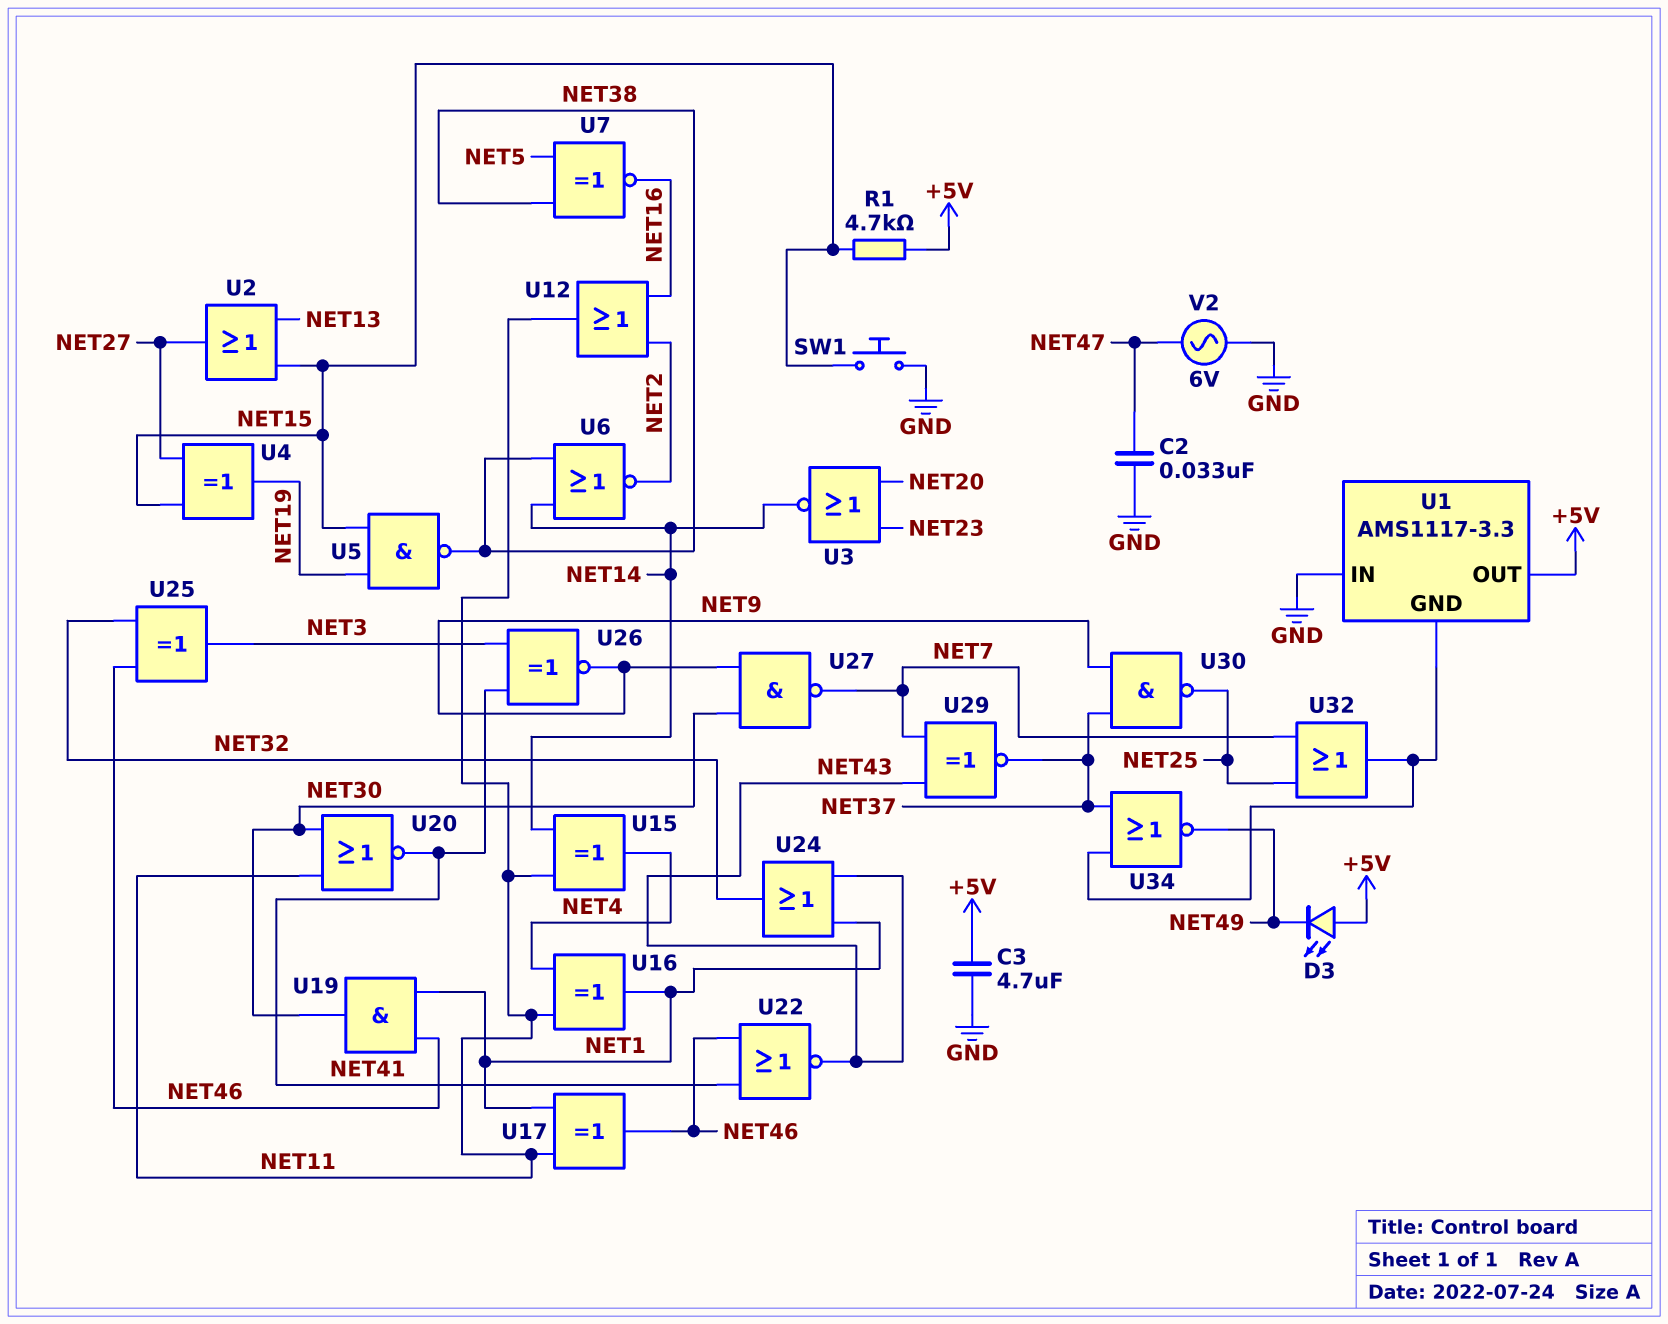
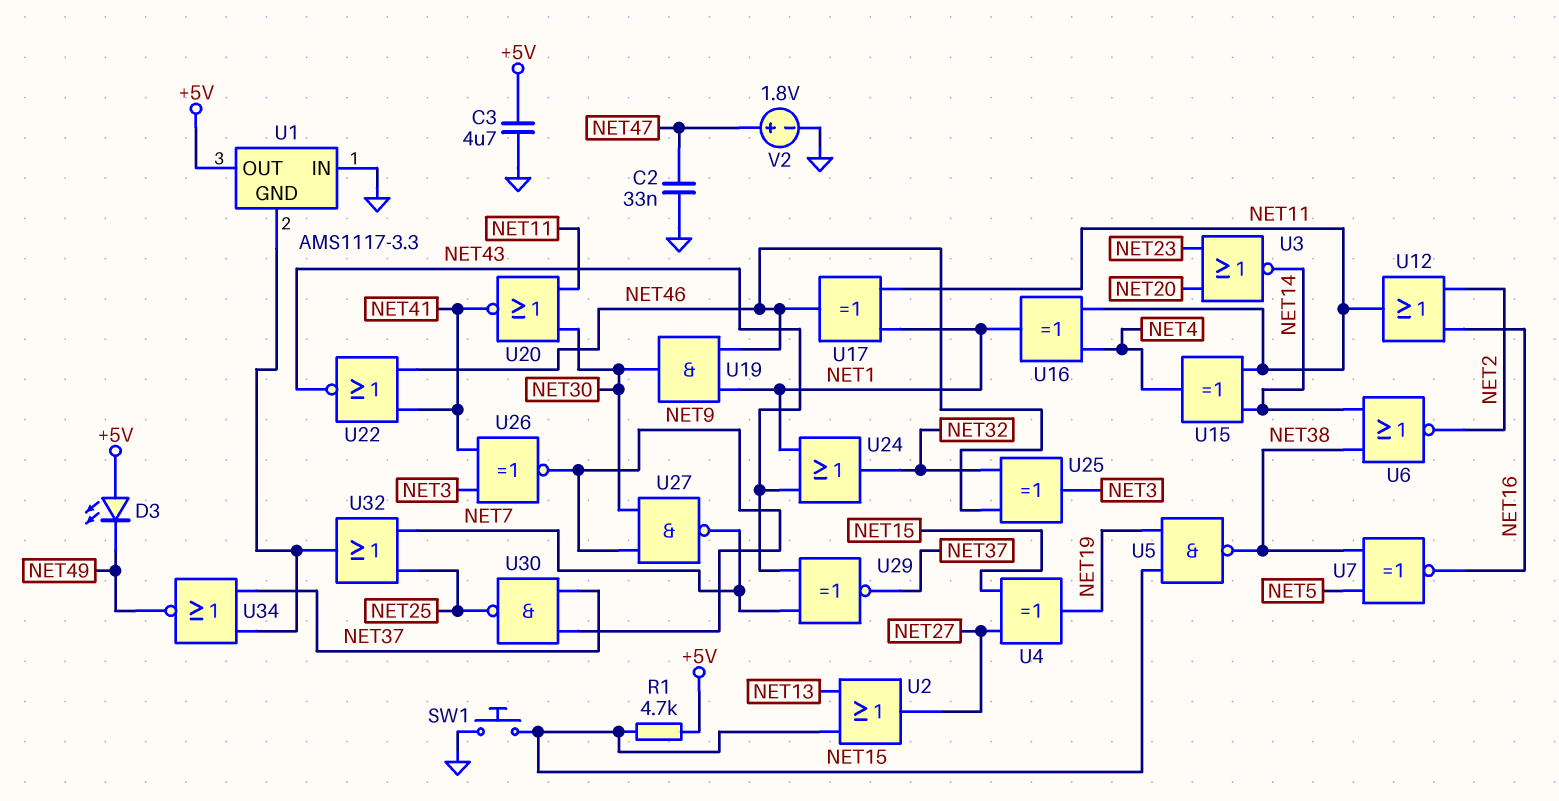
V2: AC 6V (GND, NET47) -> 1.8V (plus NET47, minus GND)

